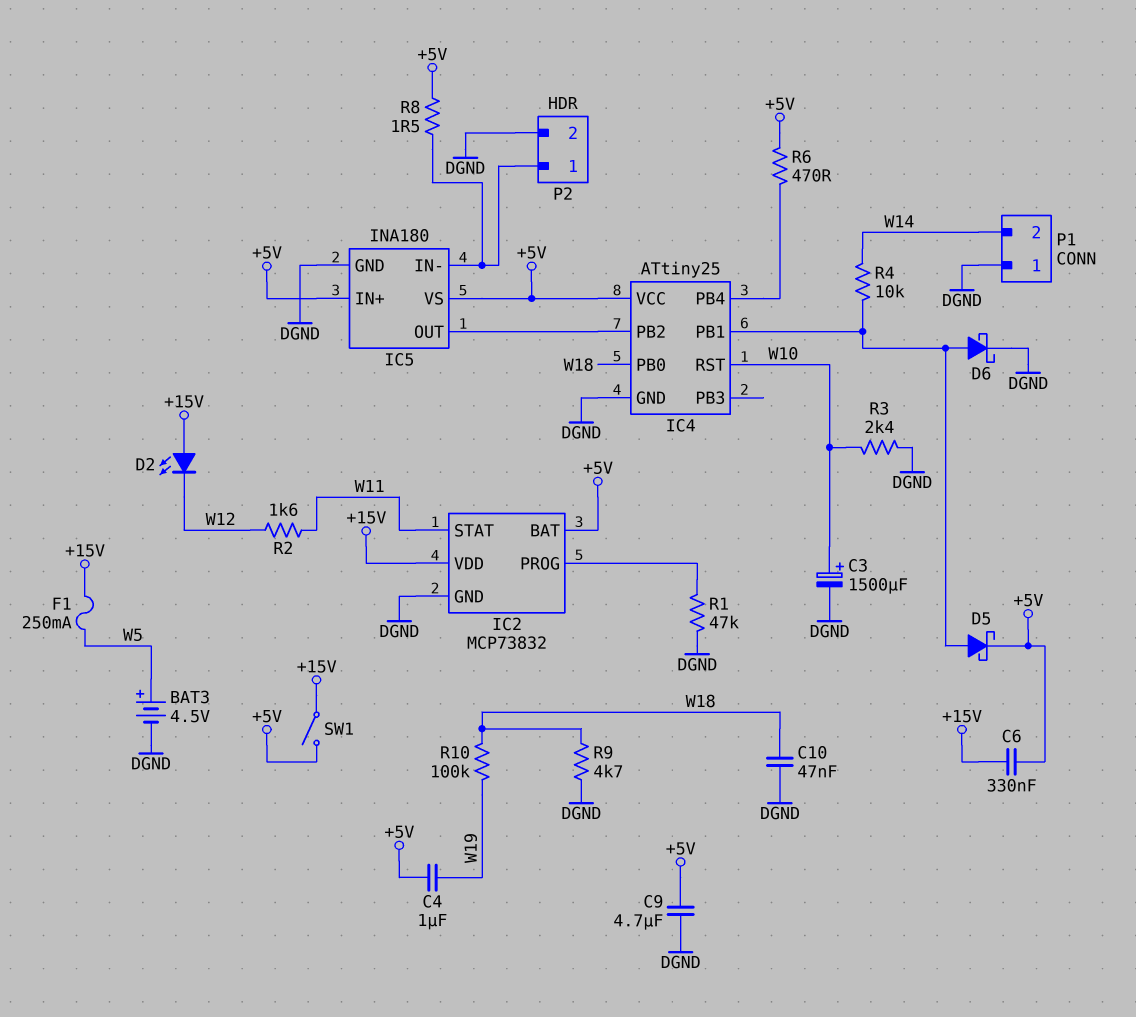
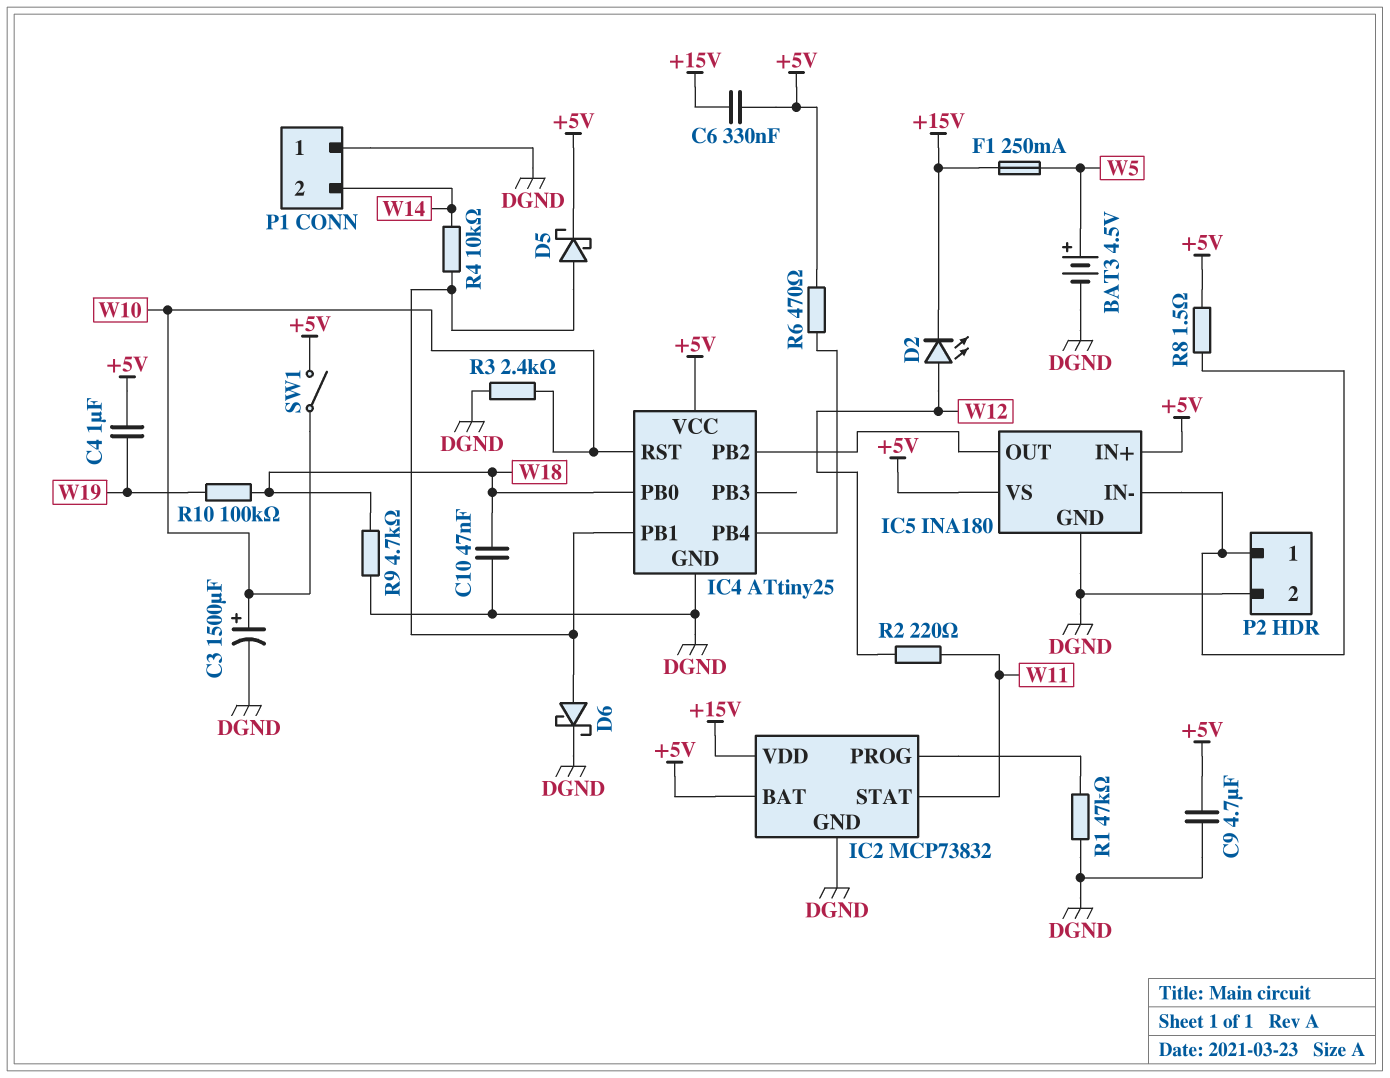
D2: LED (A +15V, K W12) -> LED (A W12, K +15V)
R2: 1.6k (W11, W12) -> 220 (W11, W12)
SW1: switch (+5V, +15V) -> switch (+5V, W10)

